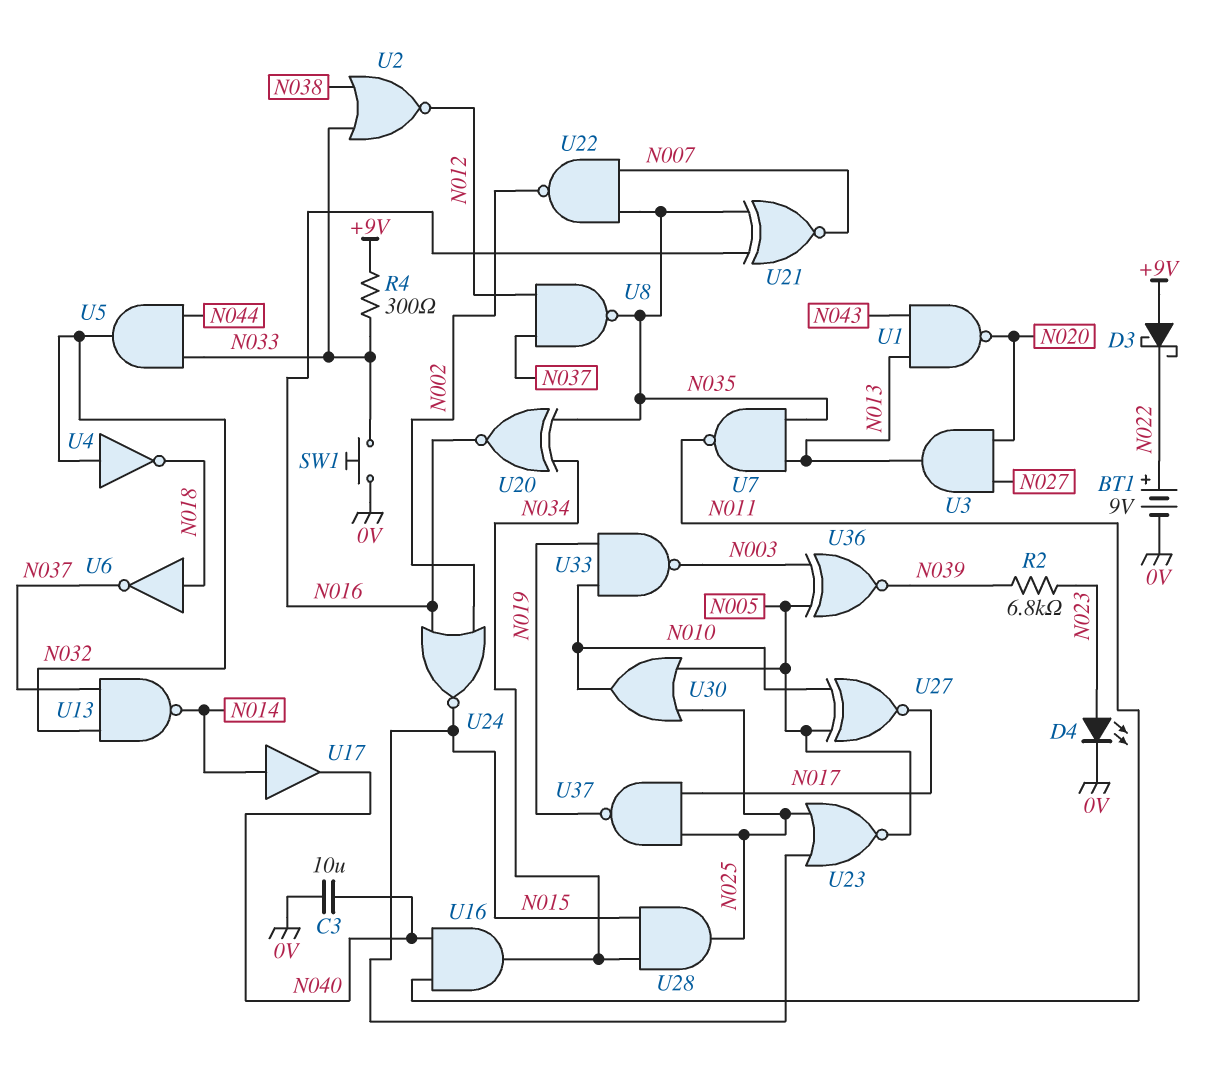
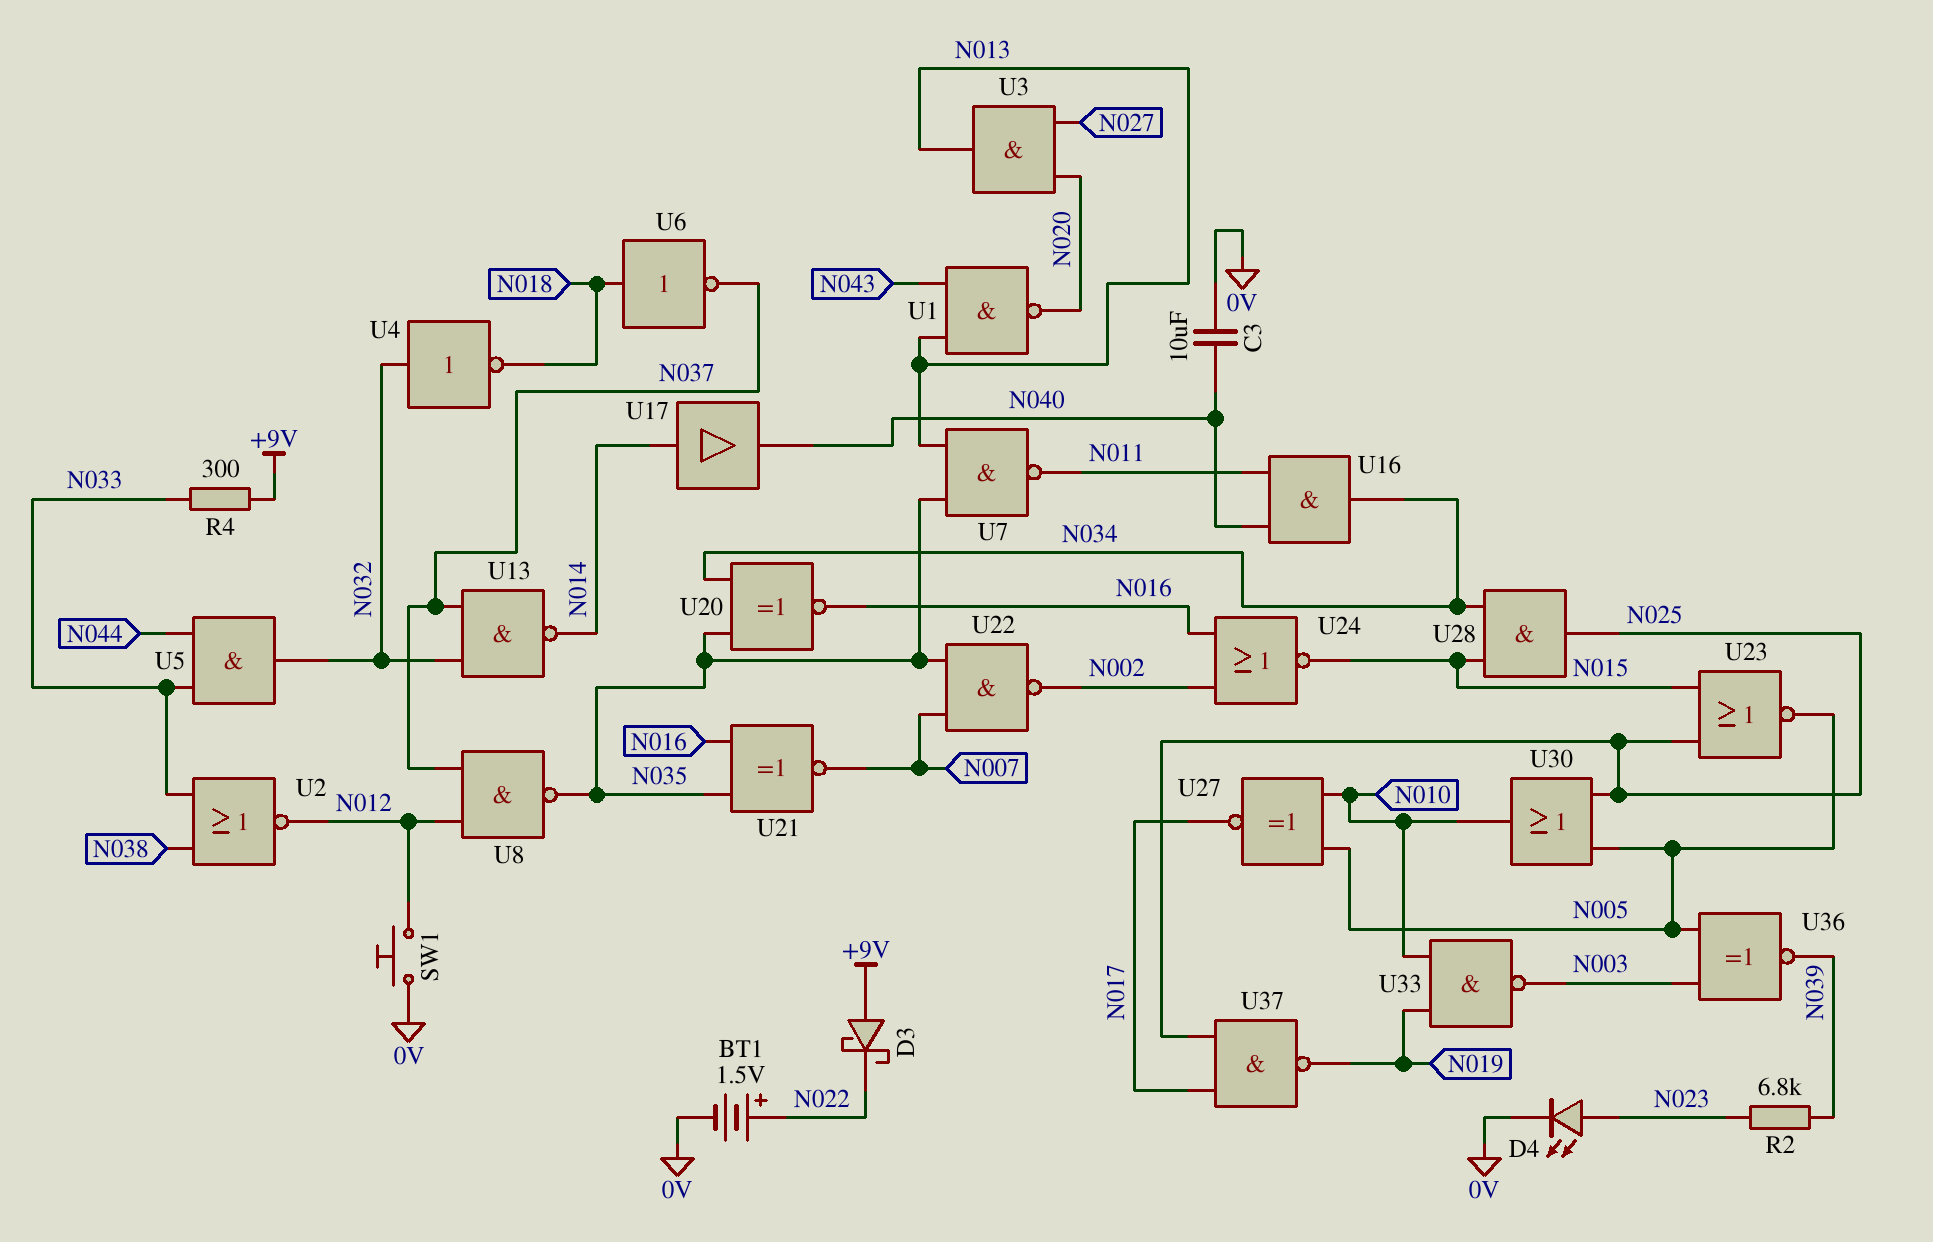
BT1: 9V (plus N022, minus 0V) -> 1.5V (plus N022, minus 0V)
SW1: button (0V, N033) -> button (0V, N012)

